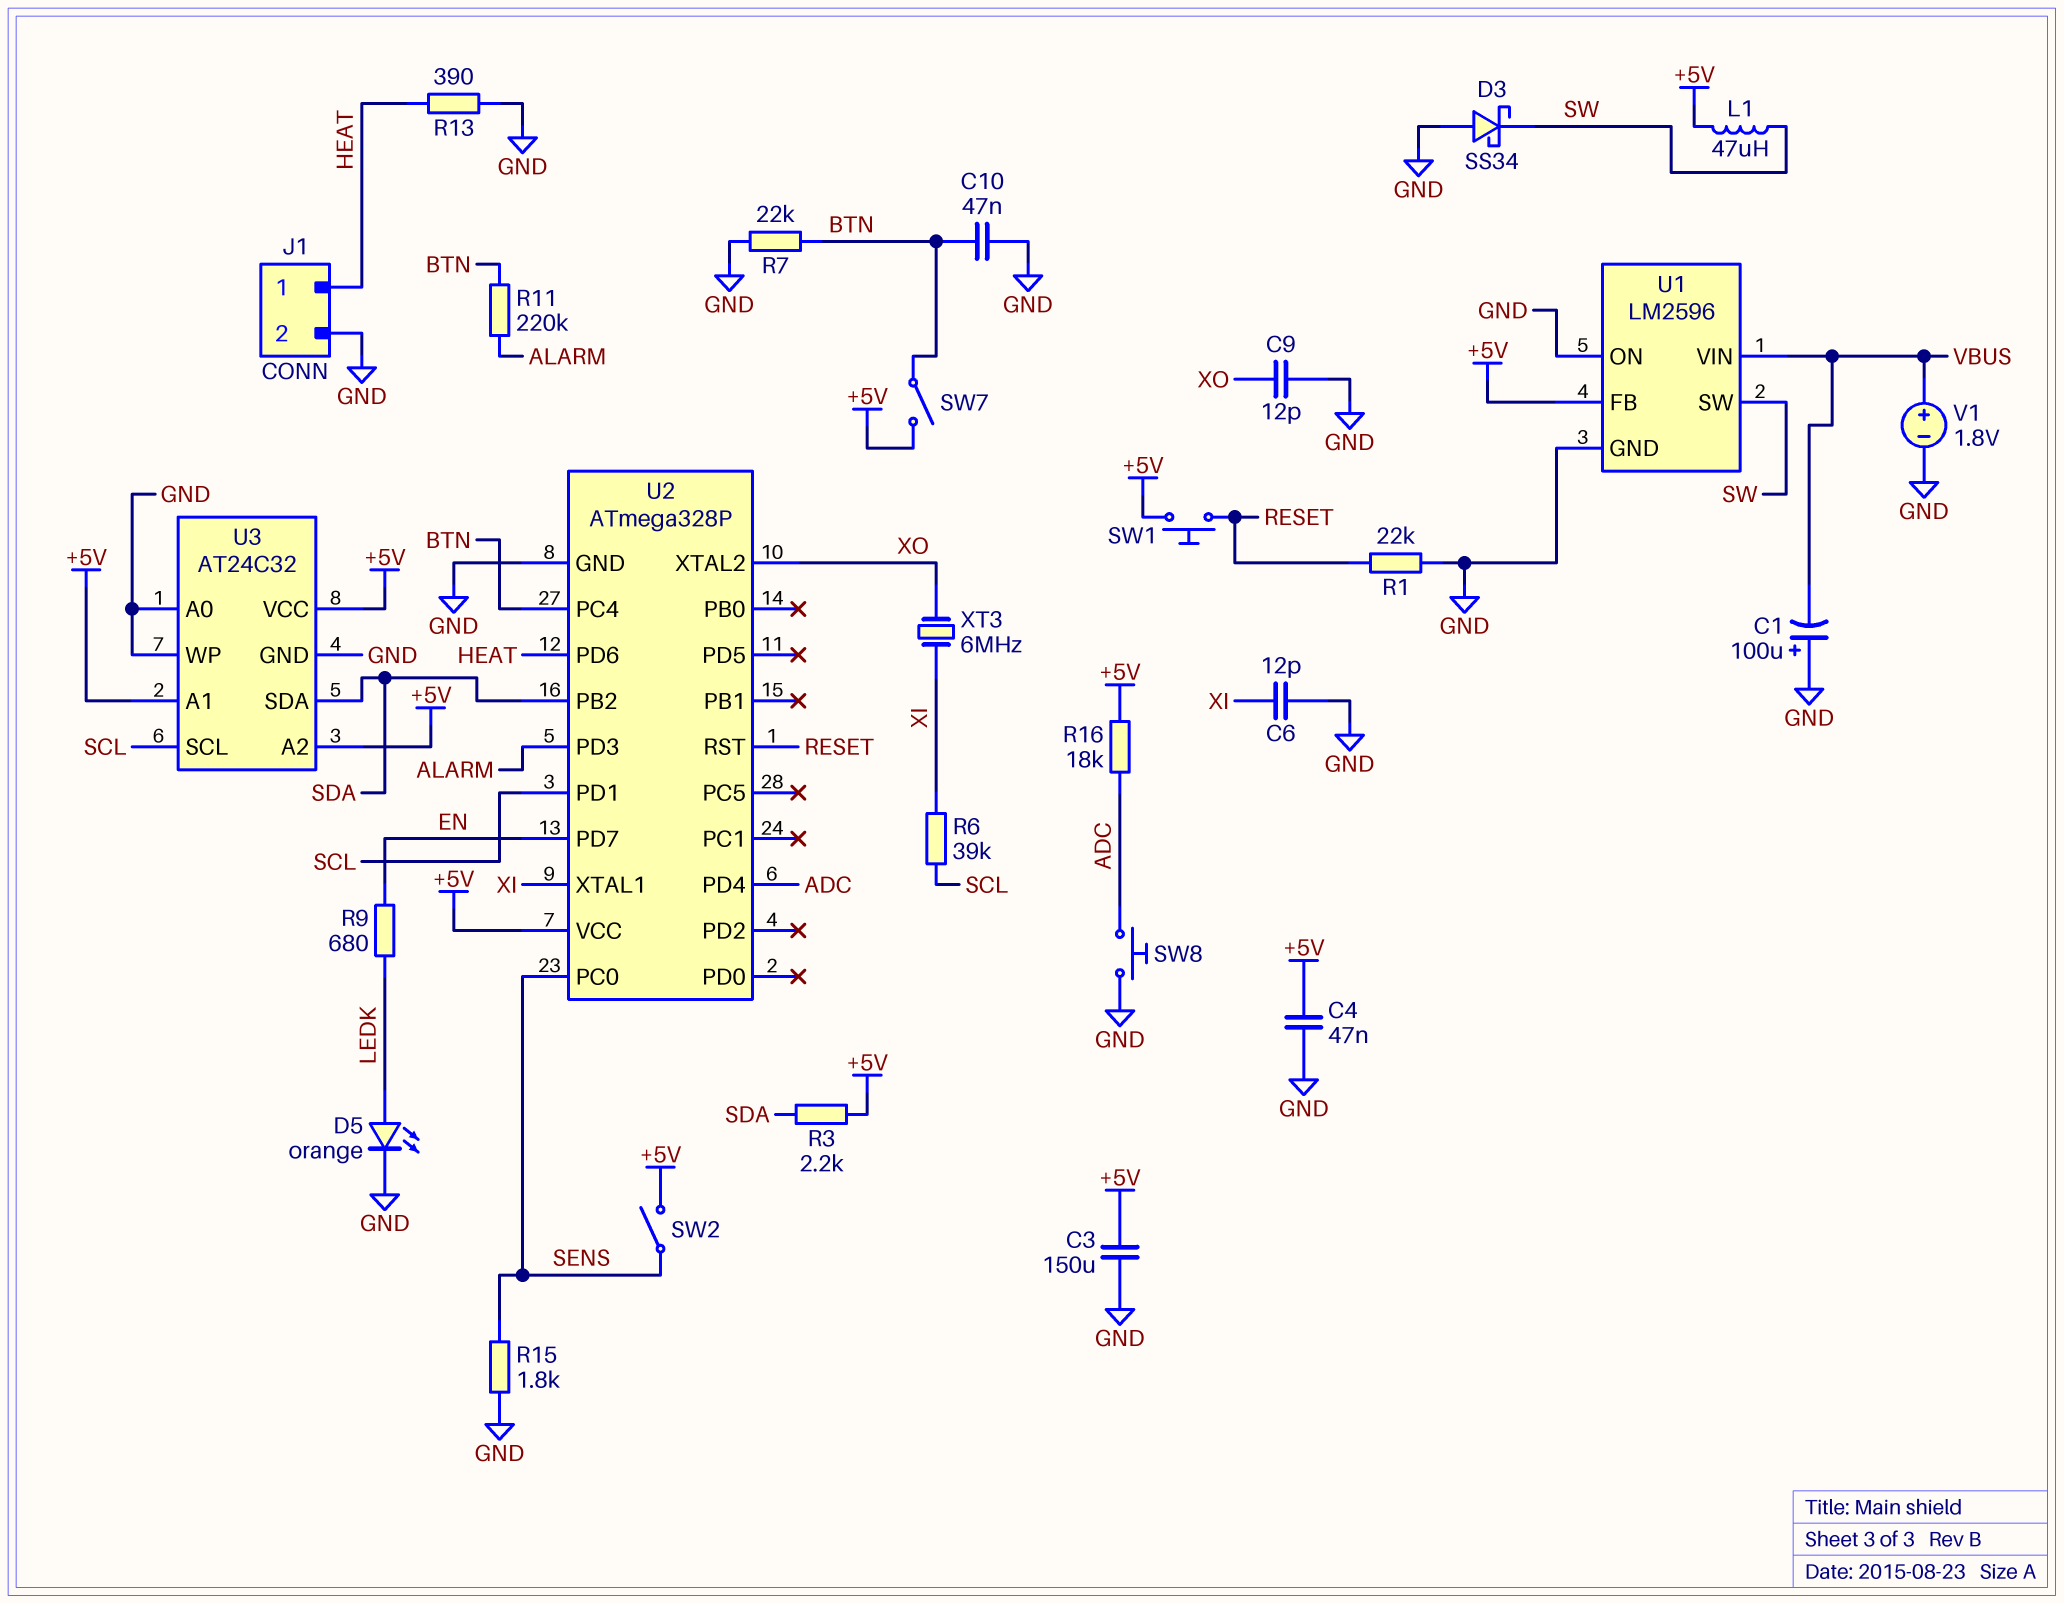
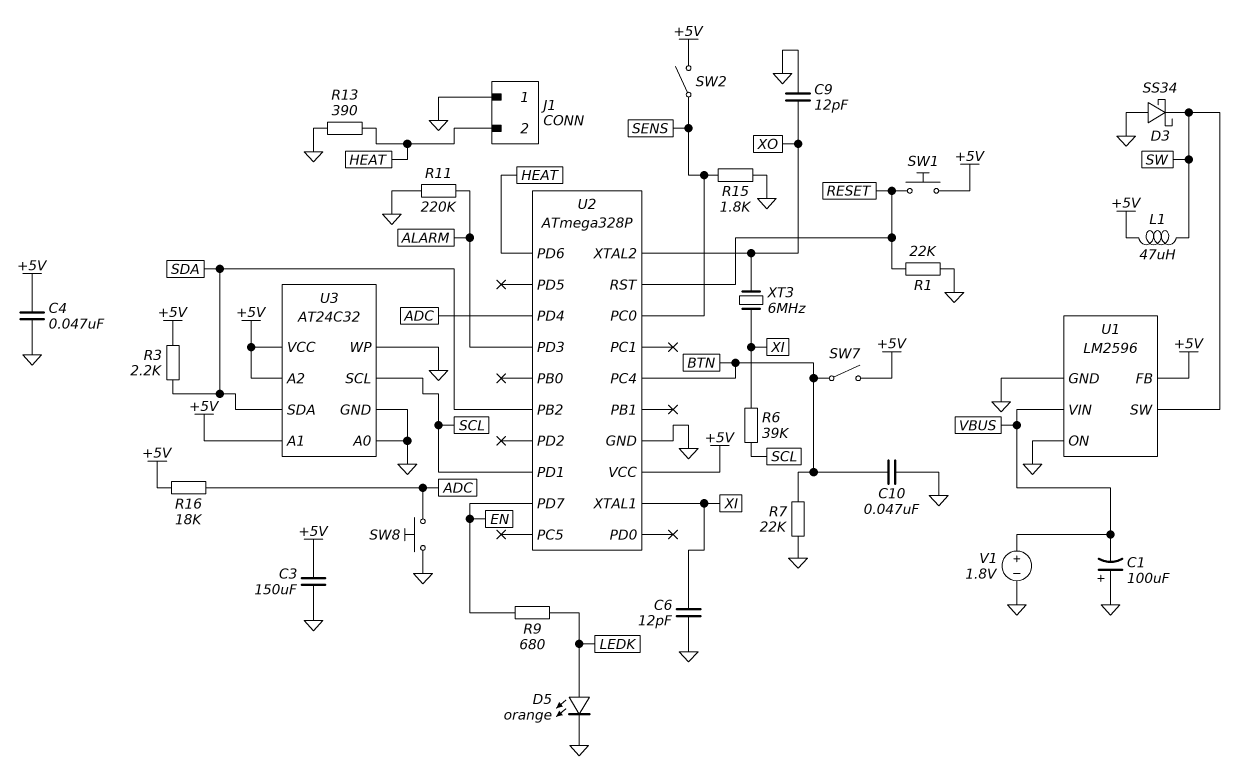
J1 pin 1: HEAT -> GND
J1 pin 2: GND -> HEAT
R11: 220k (ALARM, BTN) -> 220k (ALARM, GND)

